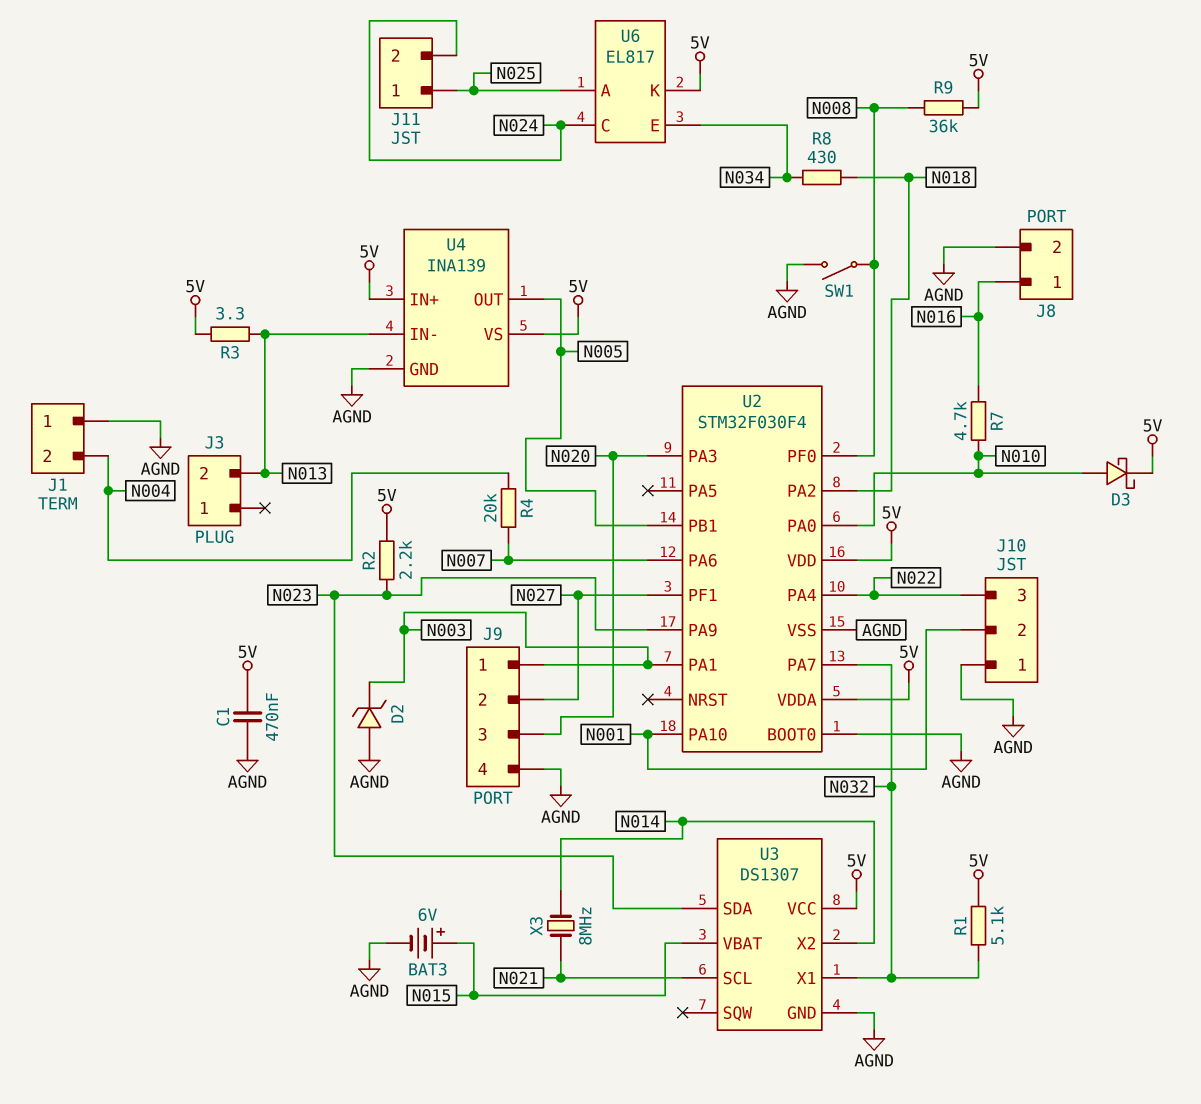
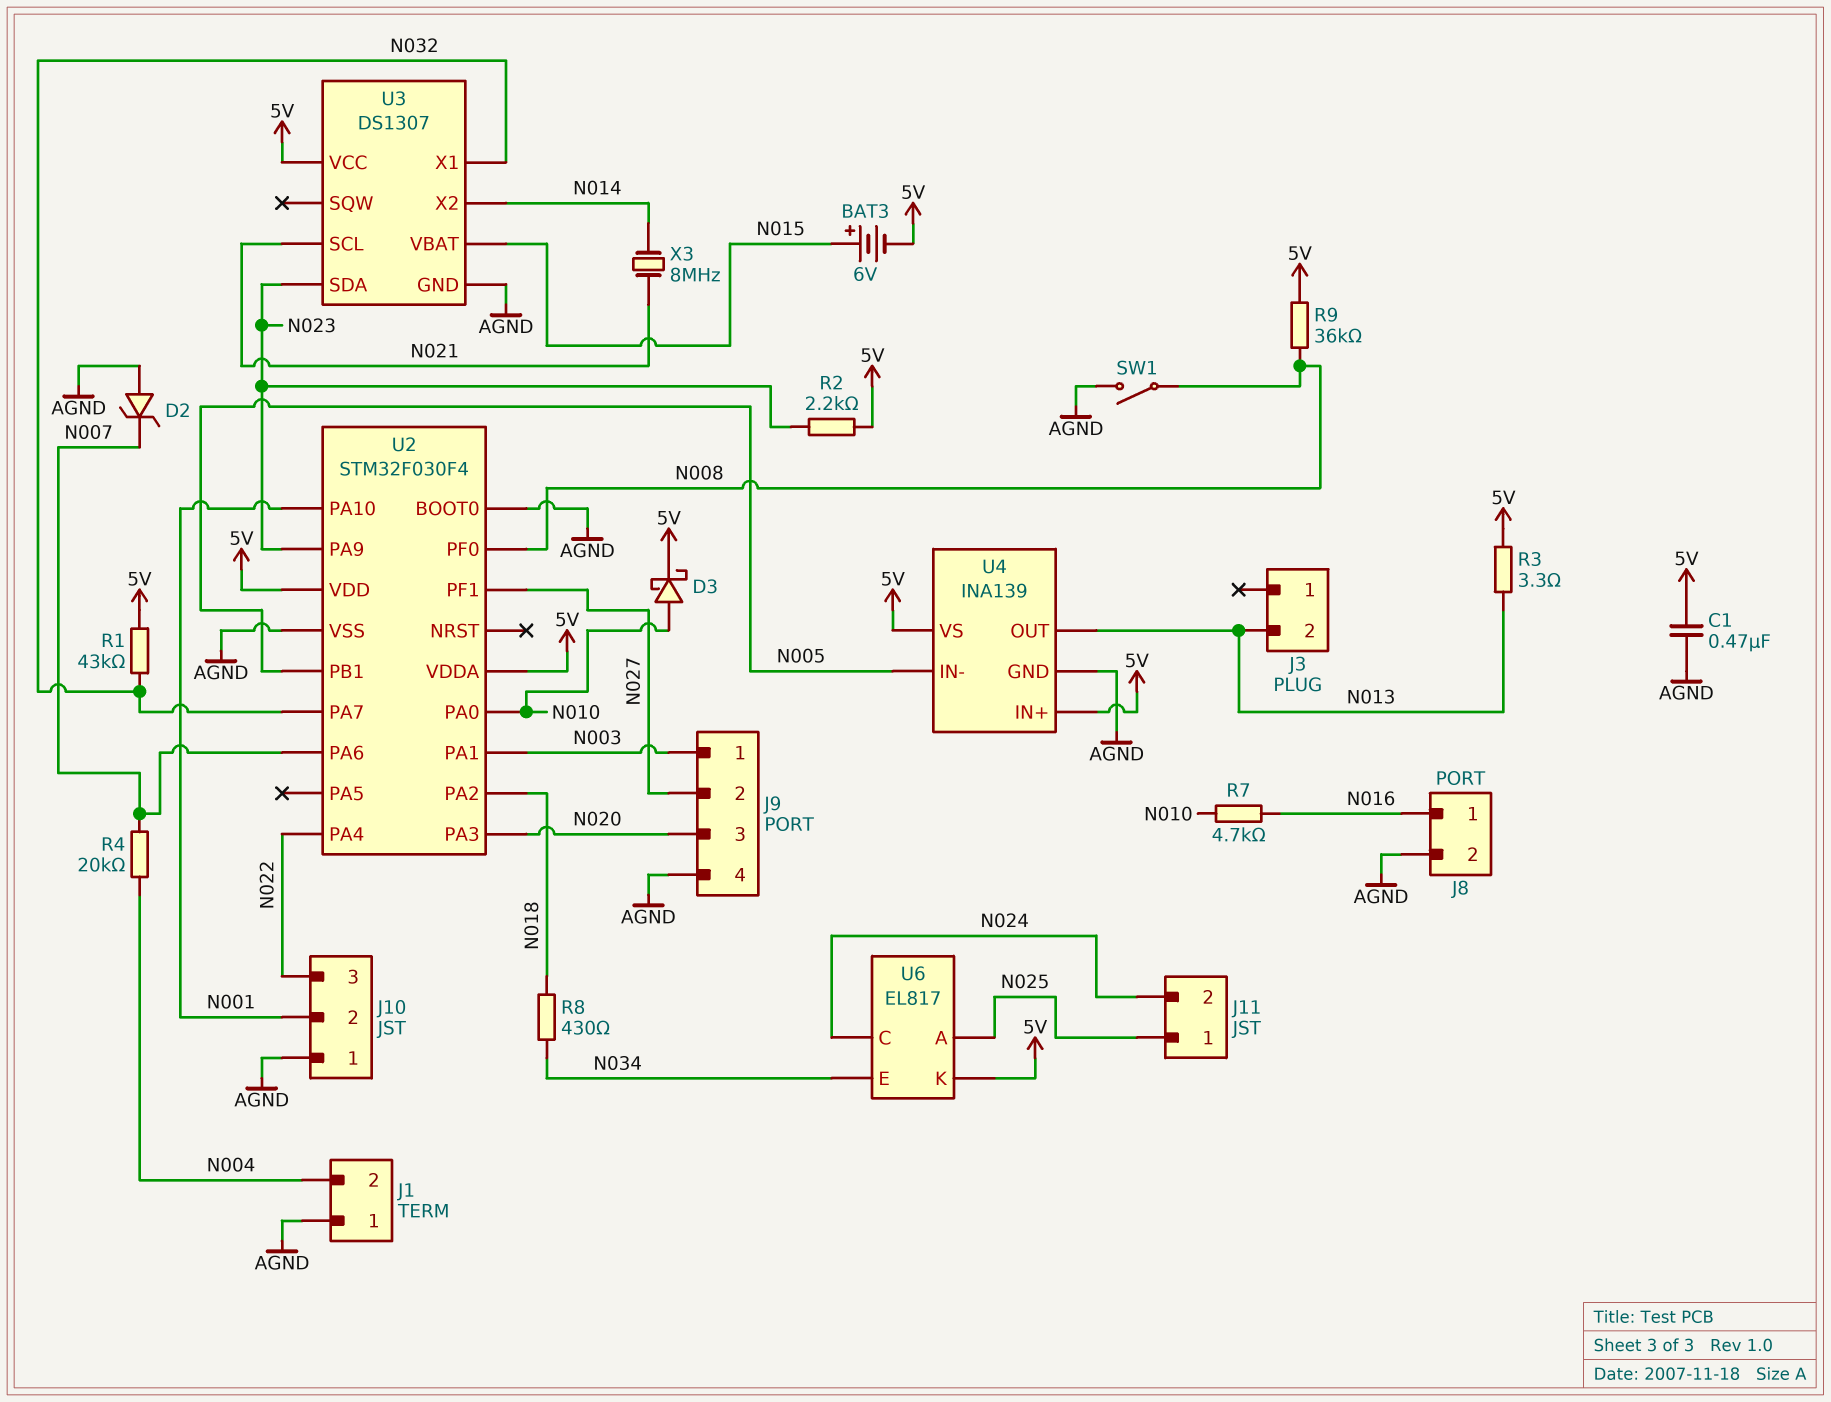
BAT3: 6V (plus N015, minus AGND) -> 6V (plus N015, minus 5V)
D2: zener (A AGND, K N003) -> zener (A AGND, K N007)
R1: 5.1k (5V, N032) -> 43k (5V, N032)
U4 pin IN-: N013 -> N005
U4 pin OUT: N005 -> N013

